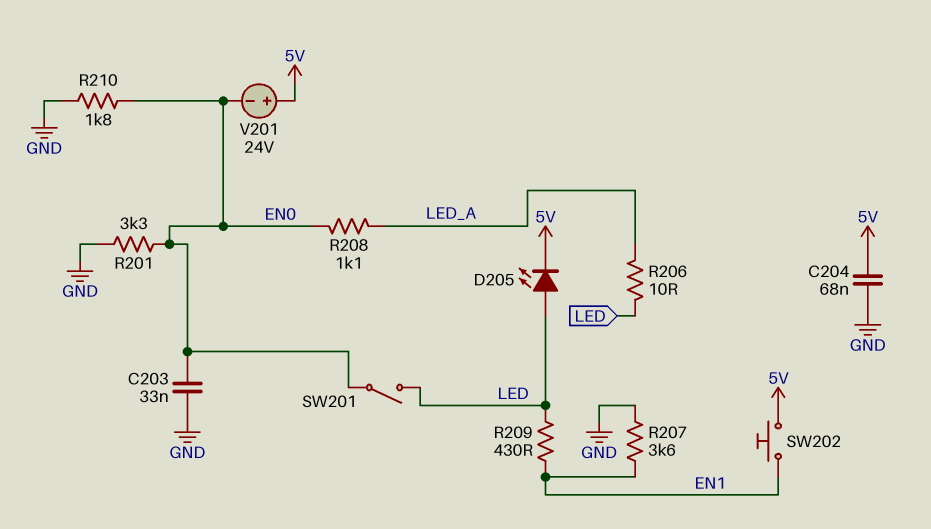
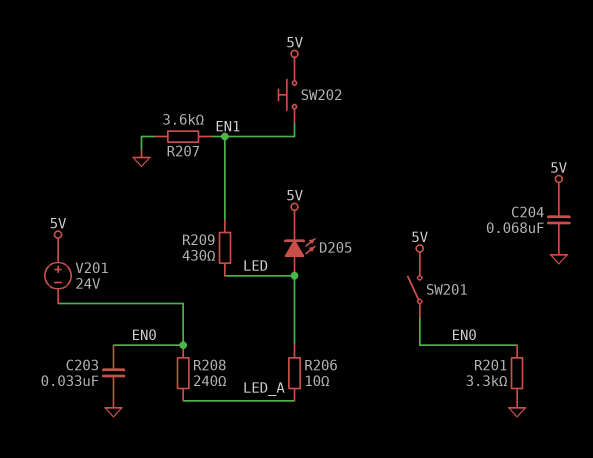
R208: 1.1k (EN0, LED_A) -> 240 (EN0, LED_A)
R210: 1.8k (EN0, GND) -> none
SW201: switch (EN0, LED) -> switch (5V, EN0)

